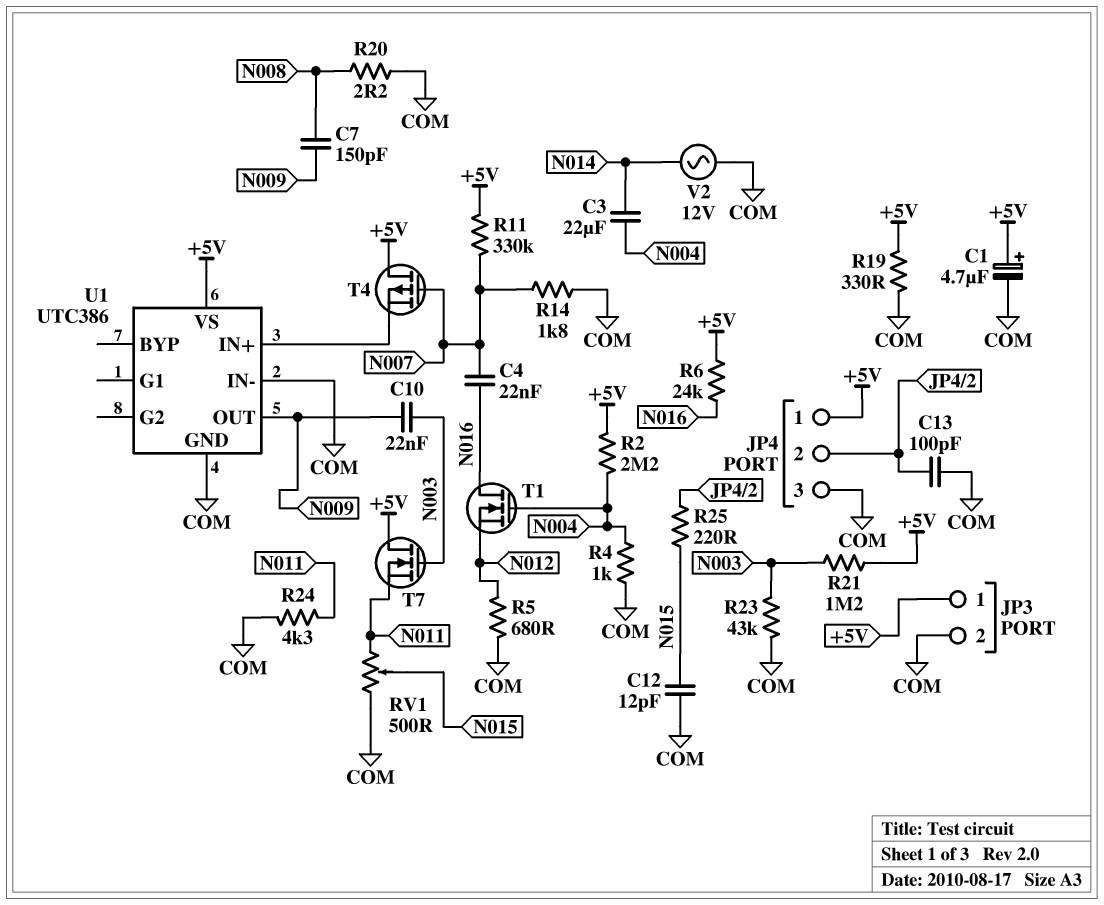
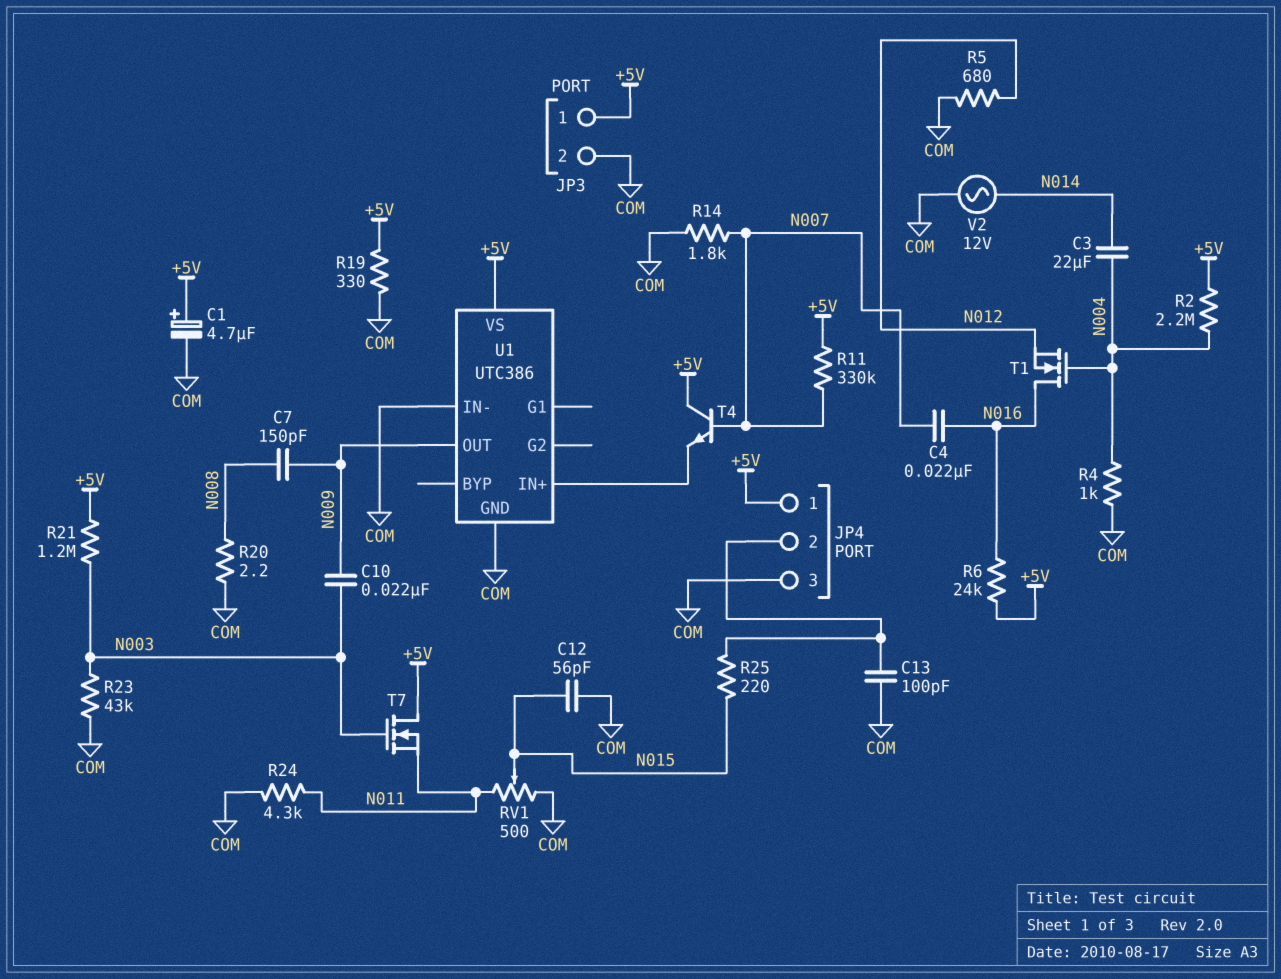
C12: 12pF (COM, N015) -> 56pF (COM, N015)
T4: PMOS (G N007, D +5V, S U1/IN+) -> NPN (B N007, C +5V, E U1/IN+)

